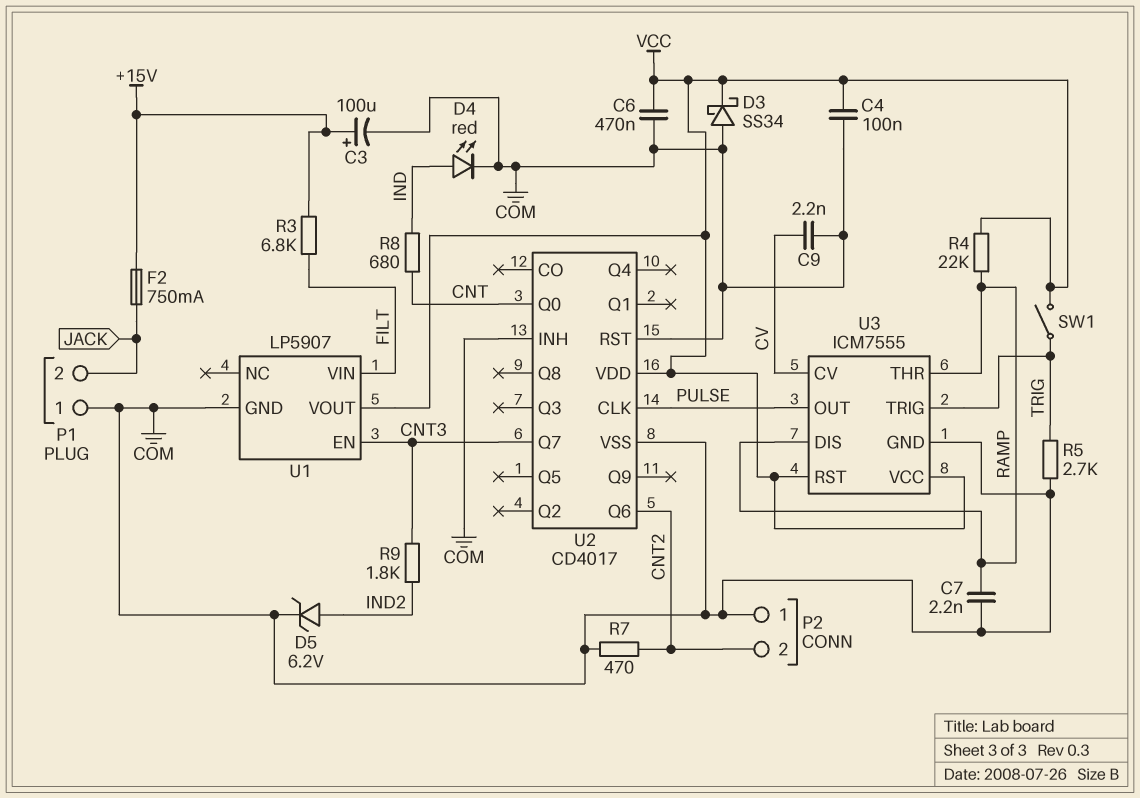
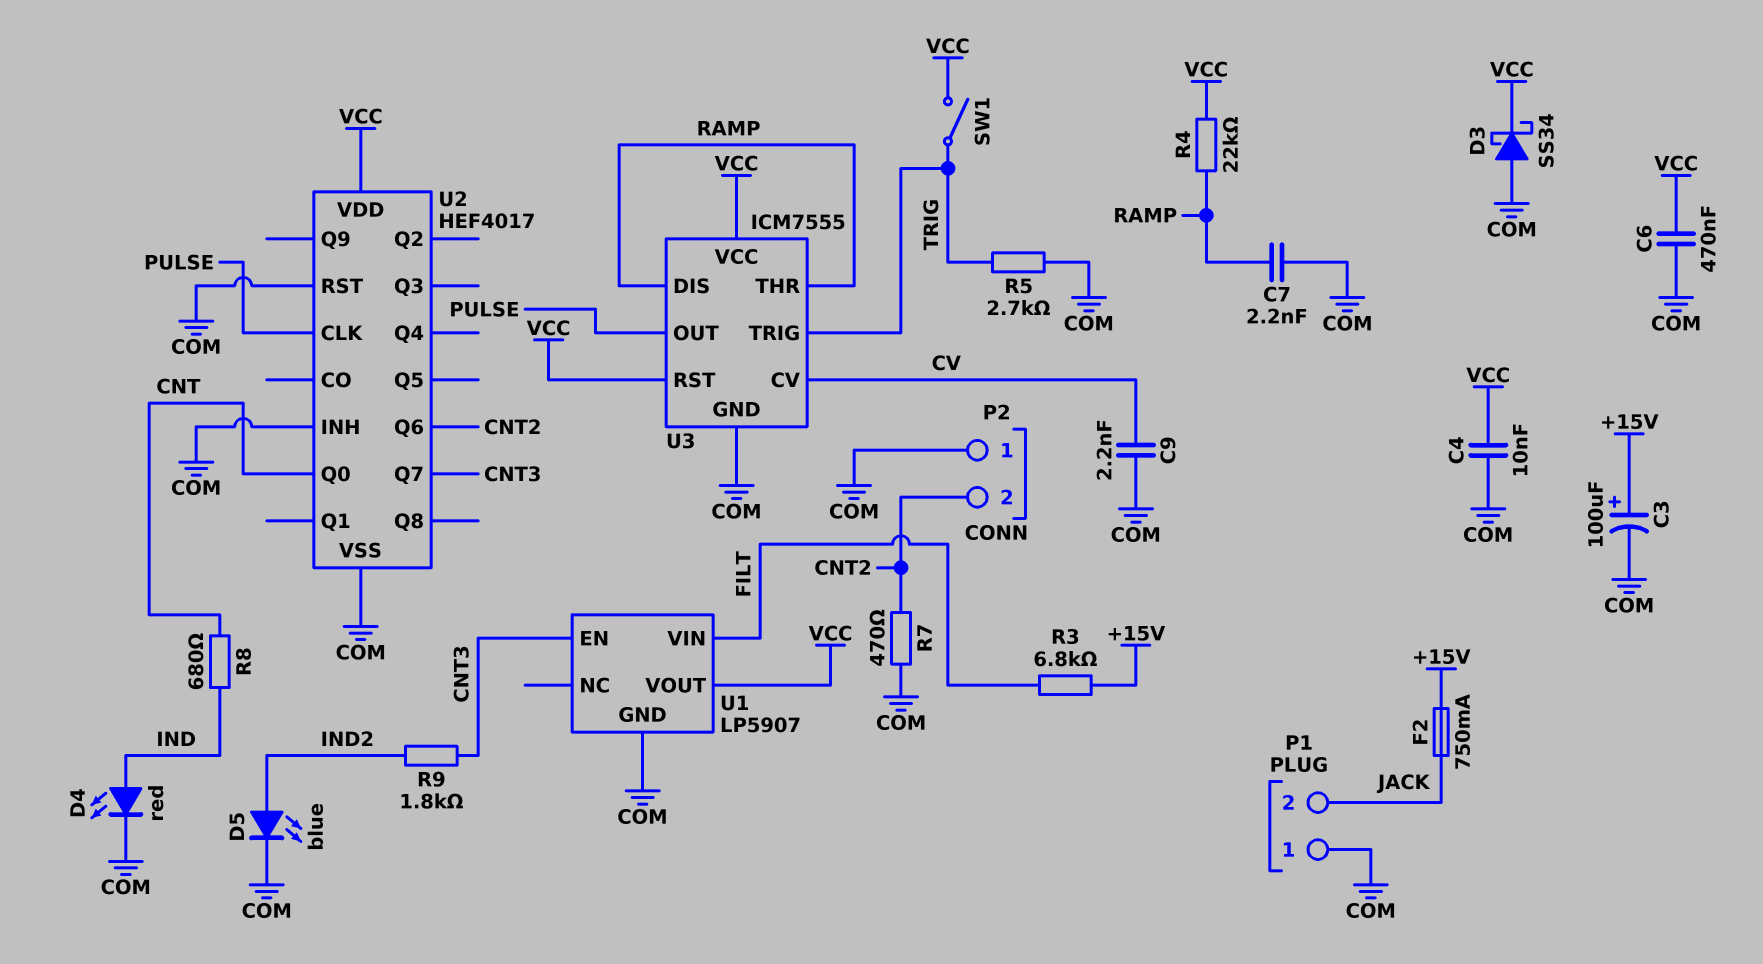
C4: 100nF (COM, VCC) -> 10nF (COM, VCC)
D5: zener 6.2V (A IND2, K COM) -> LED blue (A IND2, K COM)
U2: CD4017 -> HEF4017

